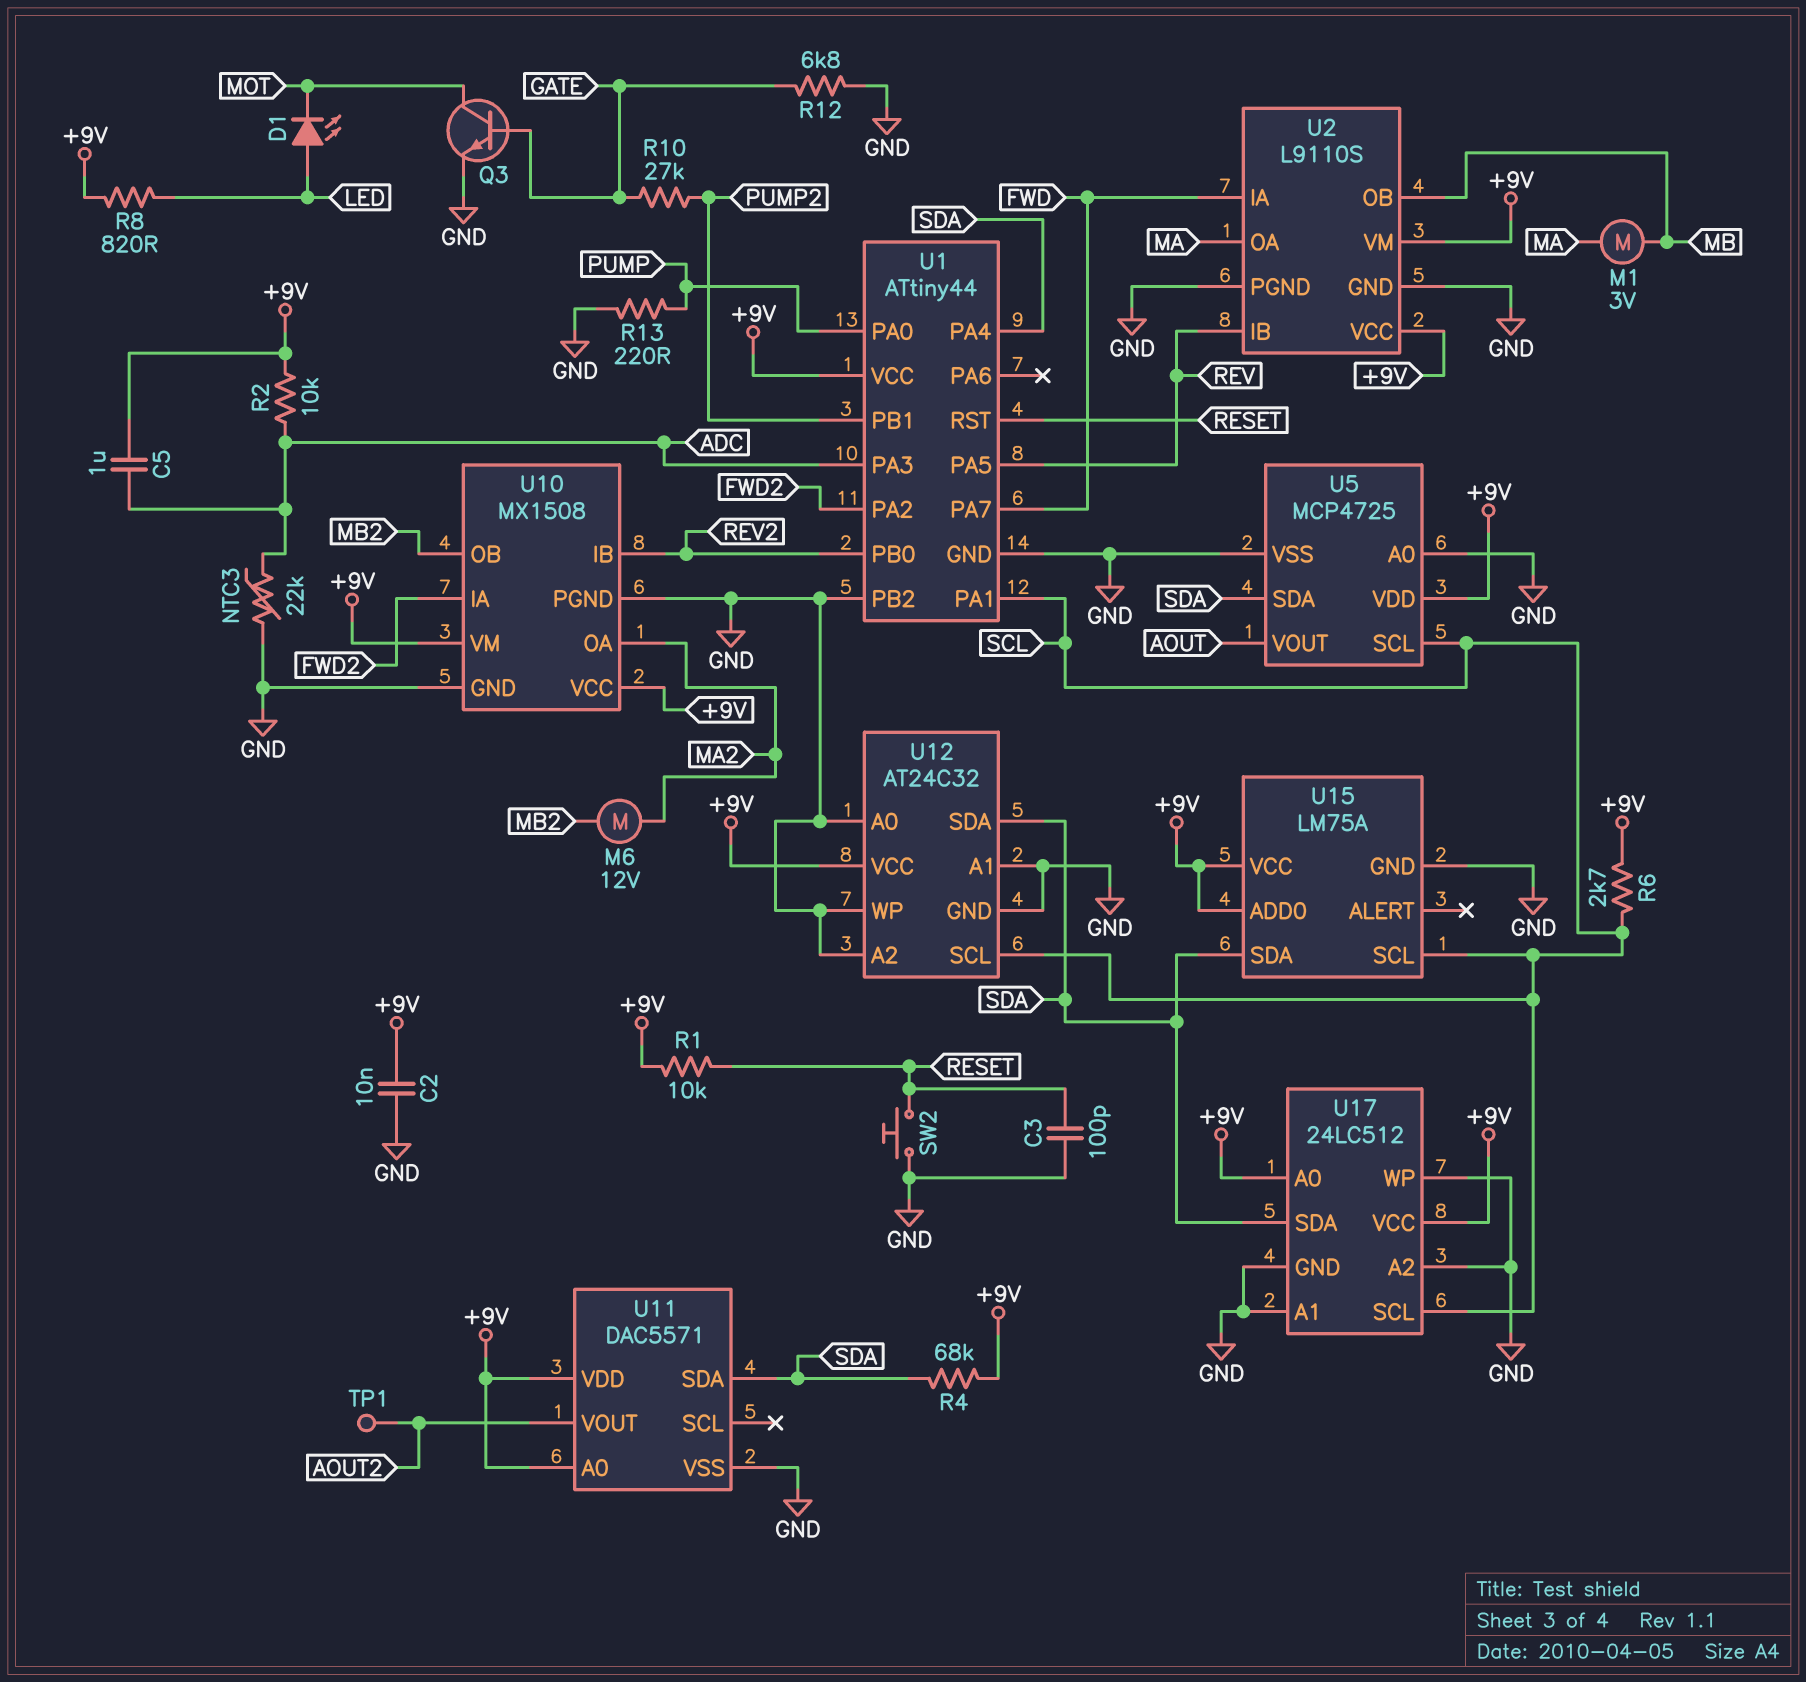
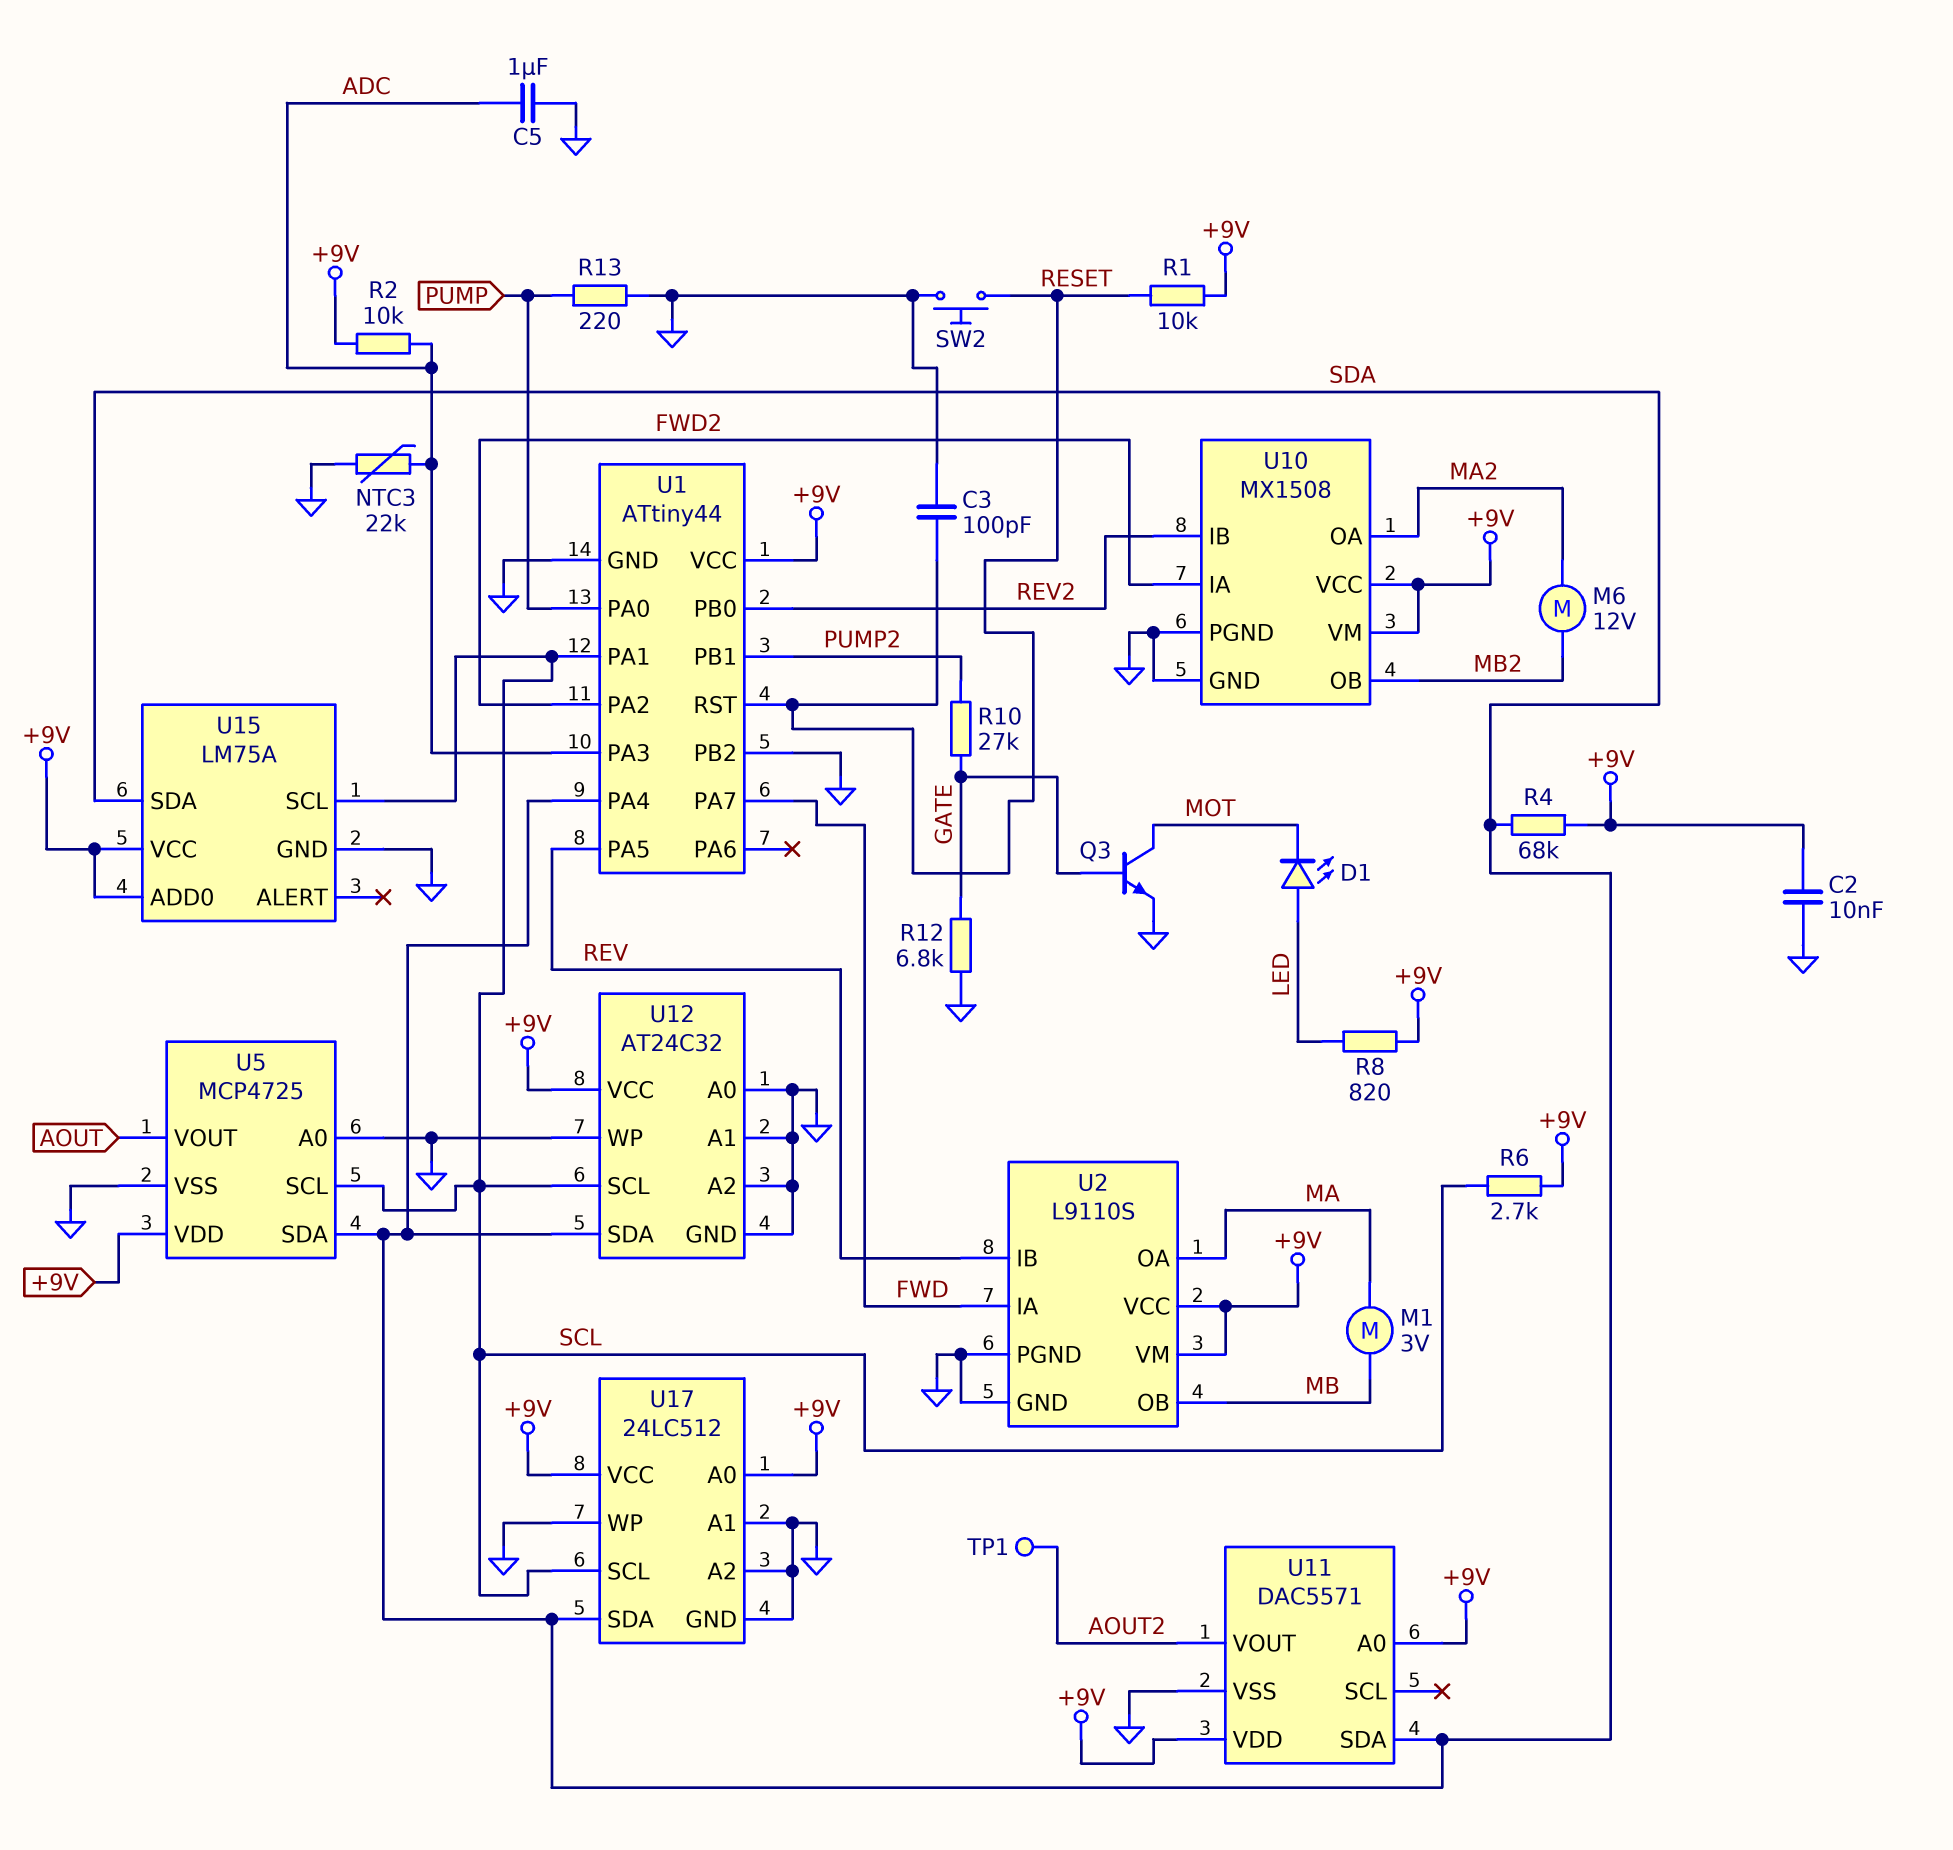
C5: 1uF (+9V, ADC) -> 1uF (ADC, GND)

